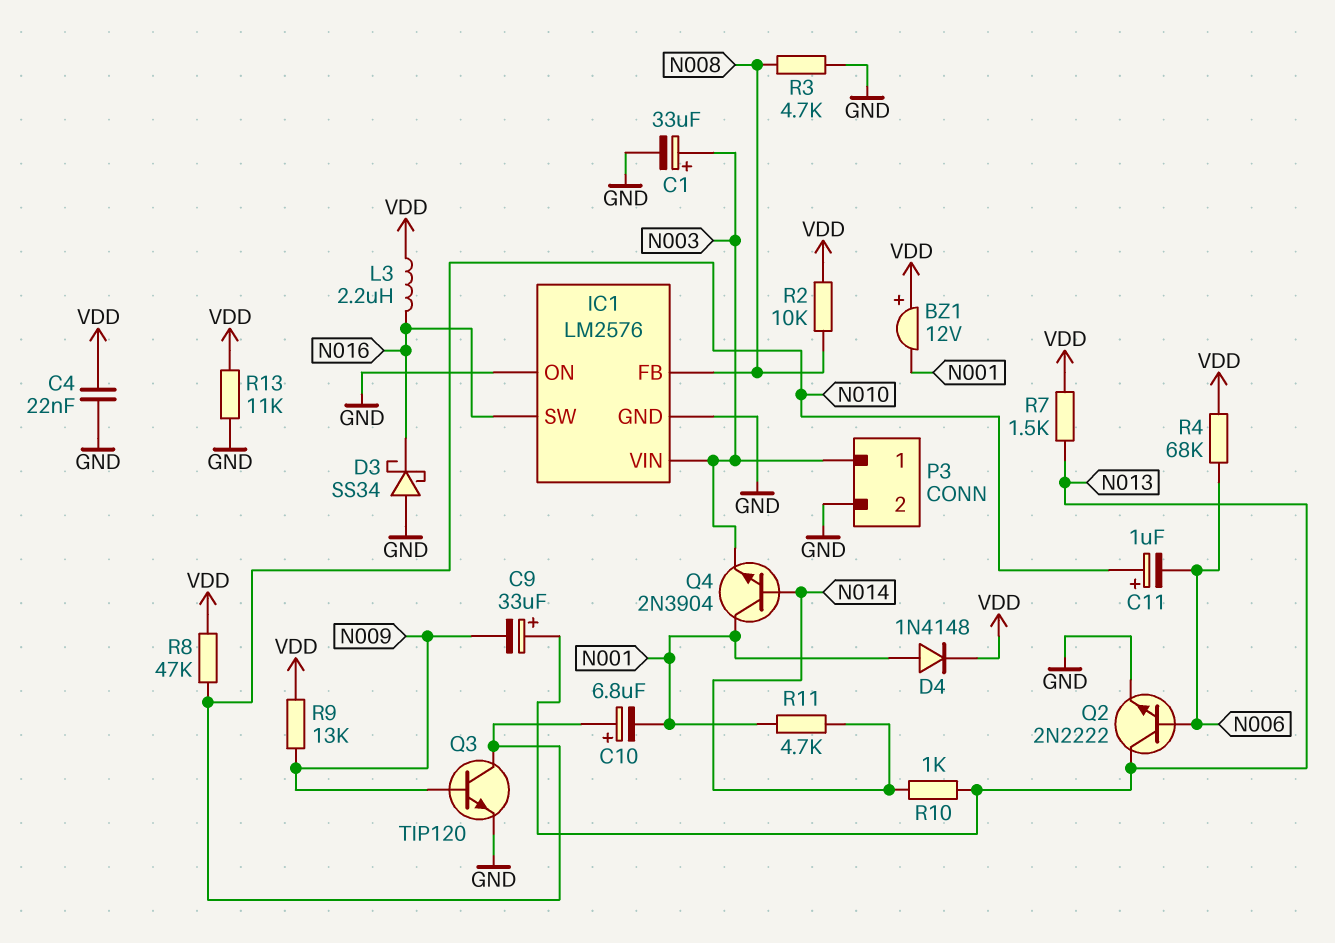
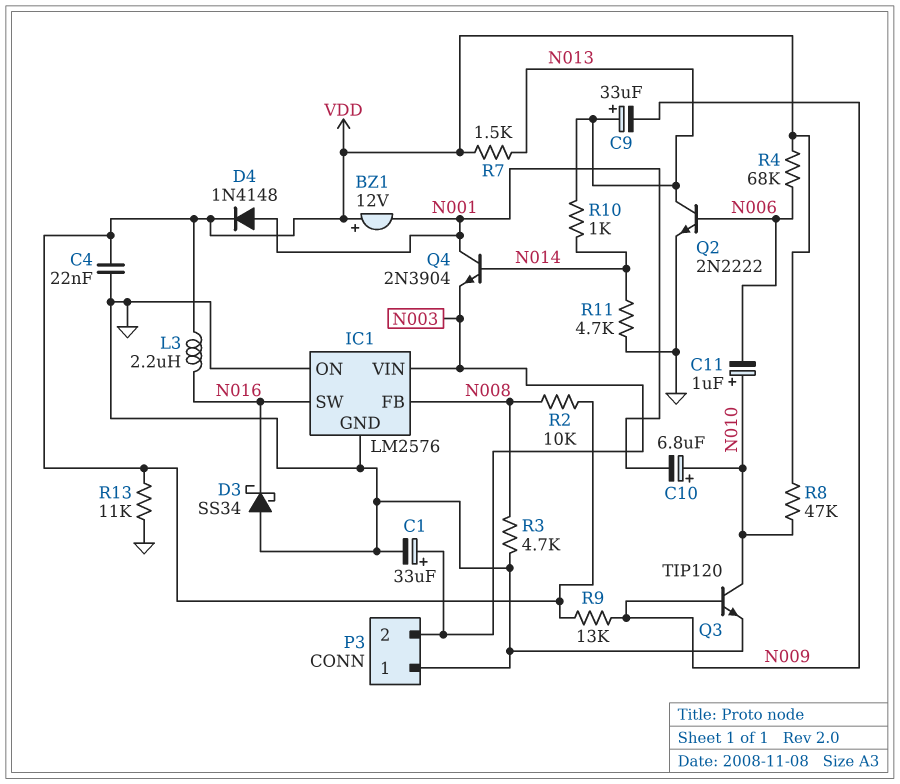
P3 pin 1: N003 -> GND
P3 pin 2: GND -> N003
R11: 4.7k (N001, N014) -> 4.7k (GND, N014)

